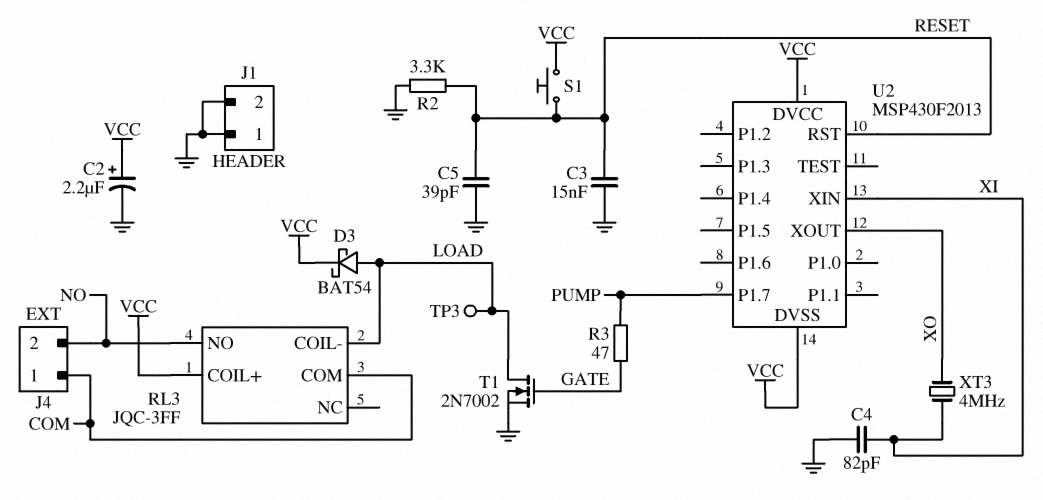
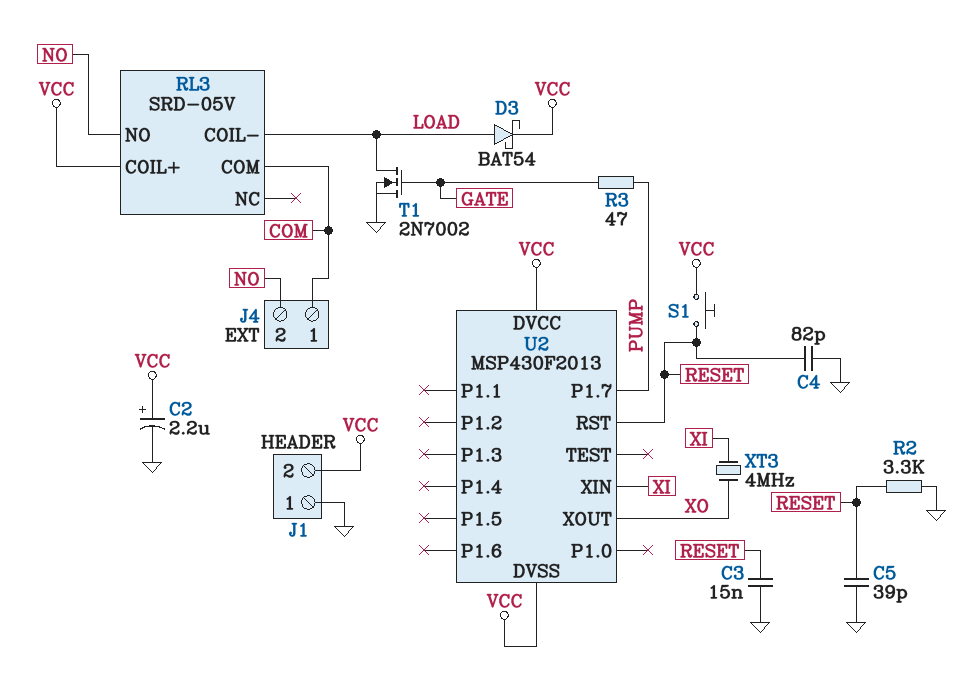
C4: 82pF (GND, XI) -> 82pF (GND, RESET)
J1 pin 2: GND -> VCC
RL3: JQC-3FF -> SRD-05V
TP3: test point (LOAD) -> none

